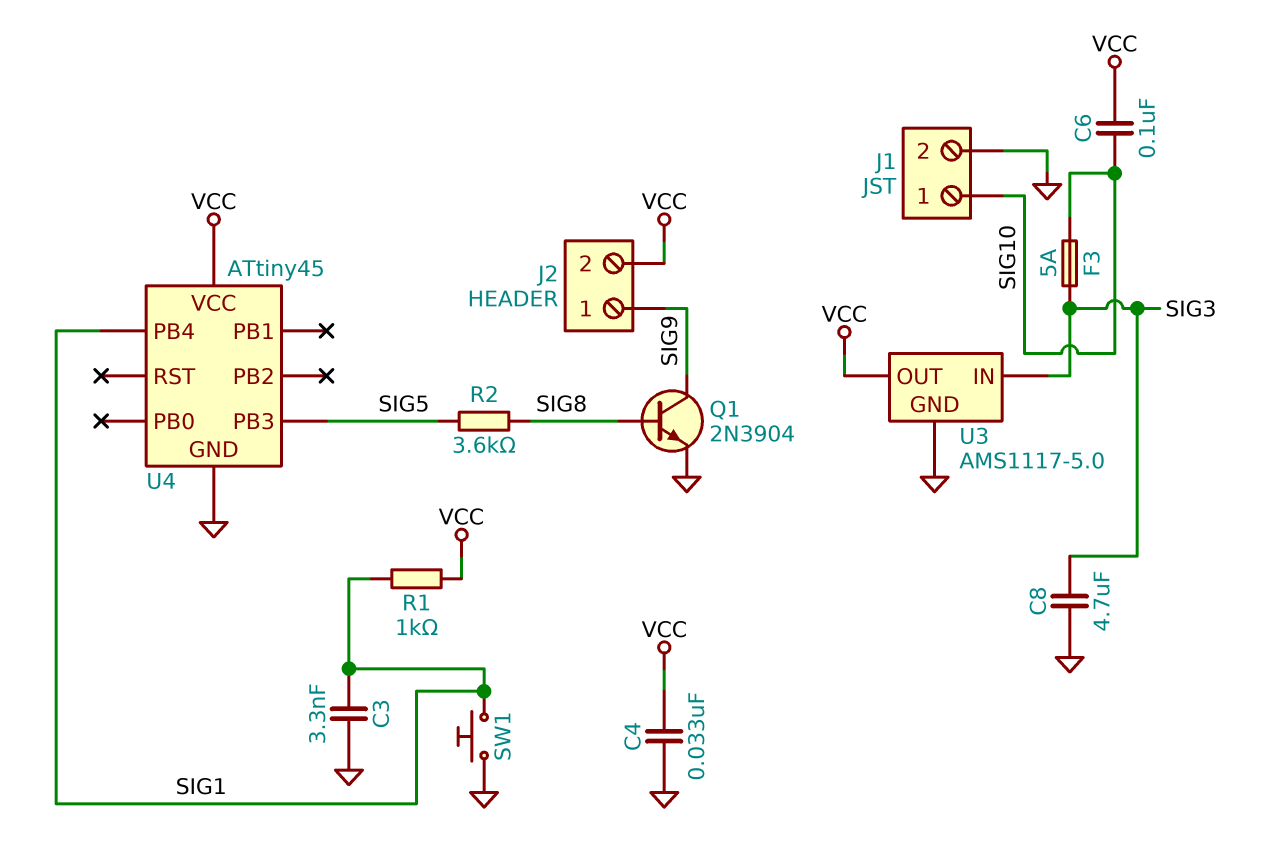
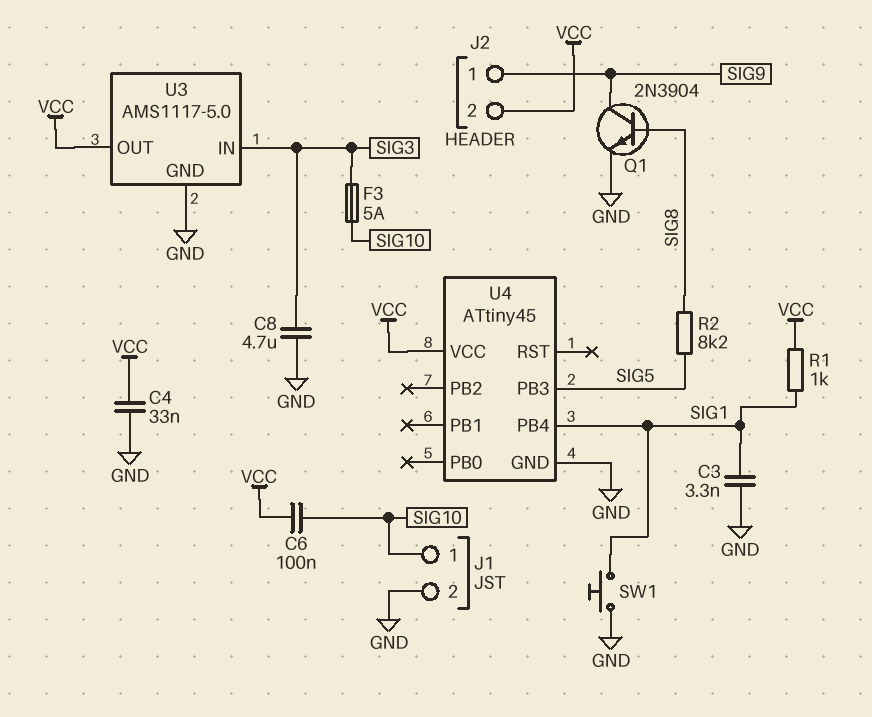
R2: 3.6k (SIG5, SIG8) -> 8.2k (SIG5, SIG8)

